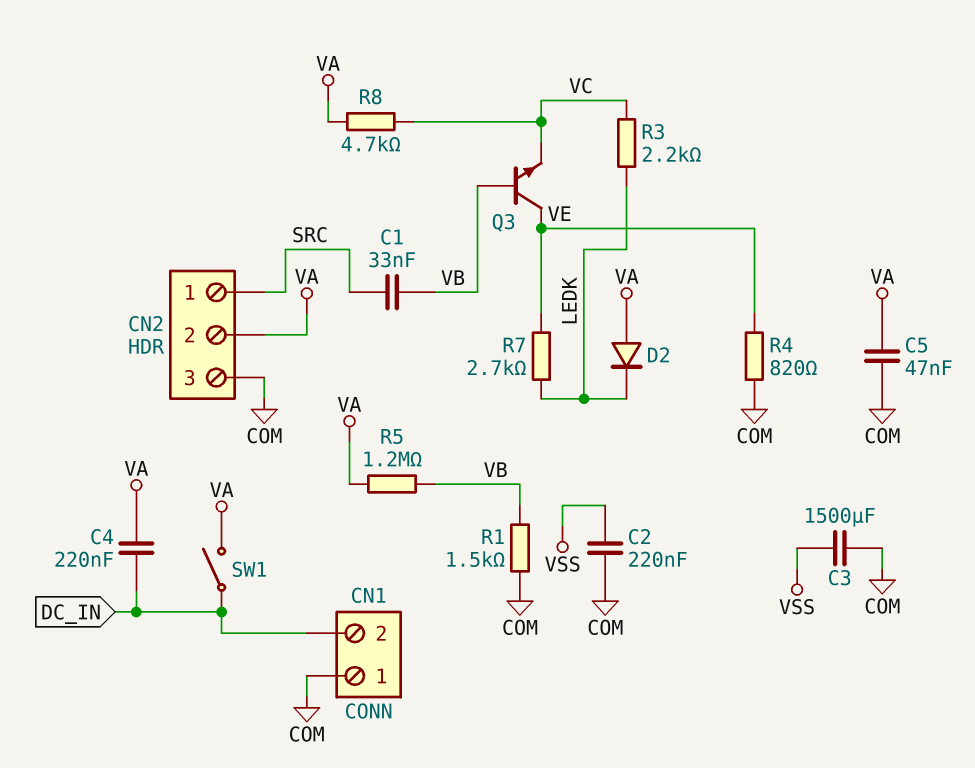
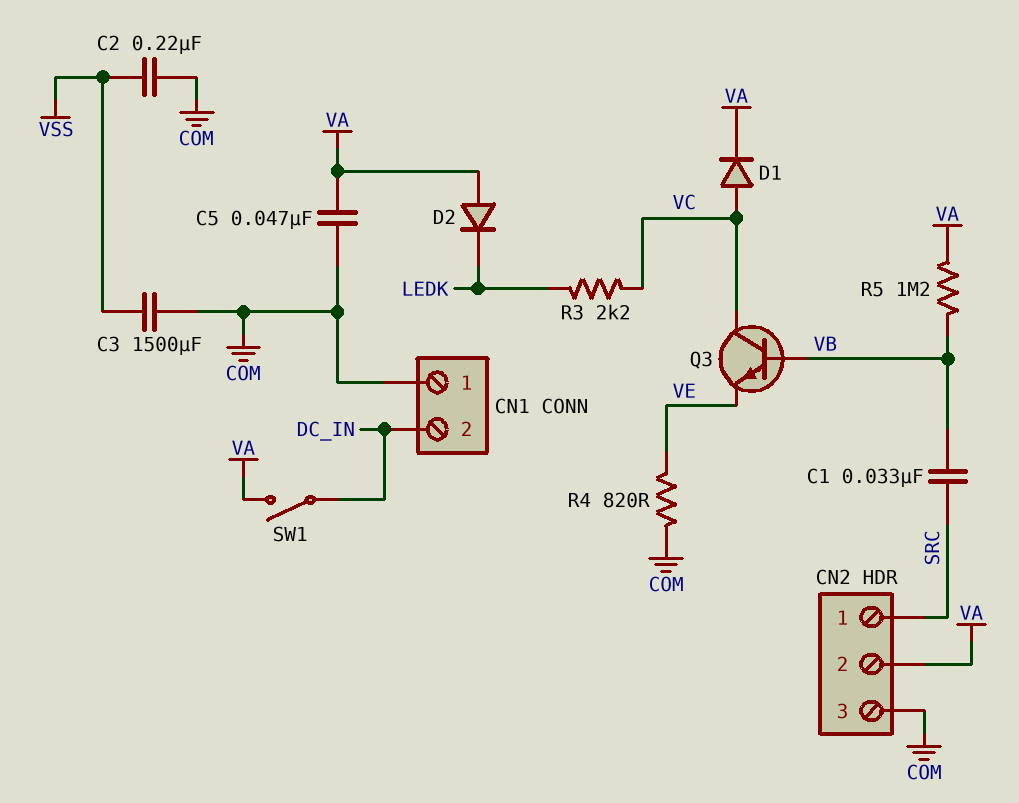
C4: 220nF (DC_IN, VA) -> none
D1: none -> diode (A VC, K VA)
Q3: NPN (B VB, C VE, E VC) -> NPN (B VB, C VC, E VE)
R1: 1.5k (COM, VB) -> none
R7: 2.7k (LEDK, VE) -> none
R8: 4.7k (VA, VC) -> none

